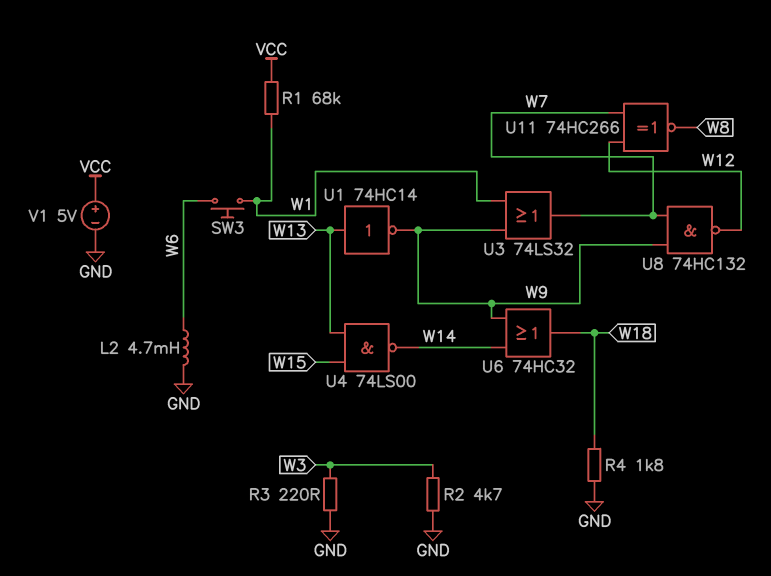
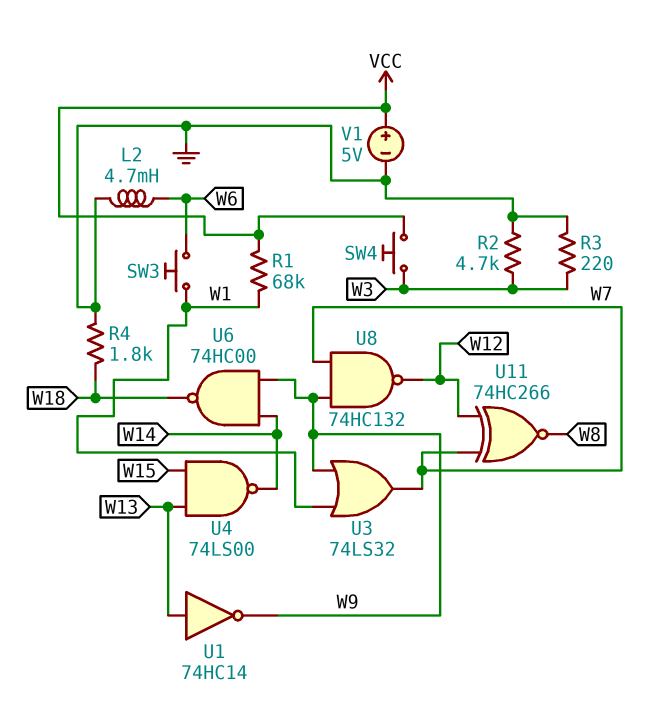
SW4: none -> button (VCC, W3)
U6: OR 74HC32 (in W9, in W14, out W18) -> NAND 74HC00 (in W9, in W14, out W18)

